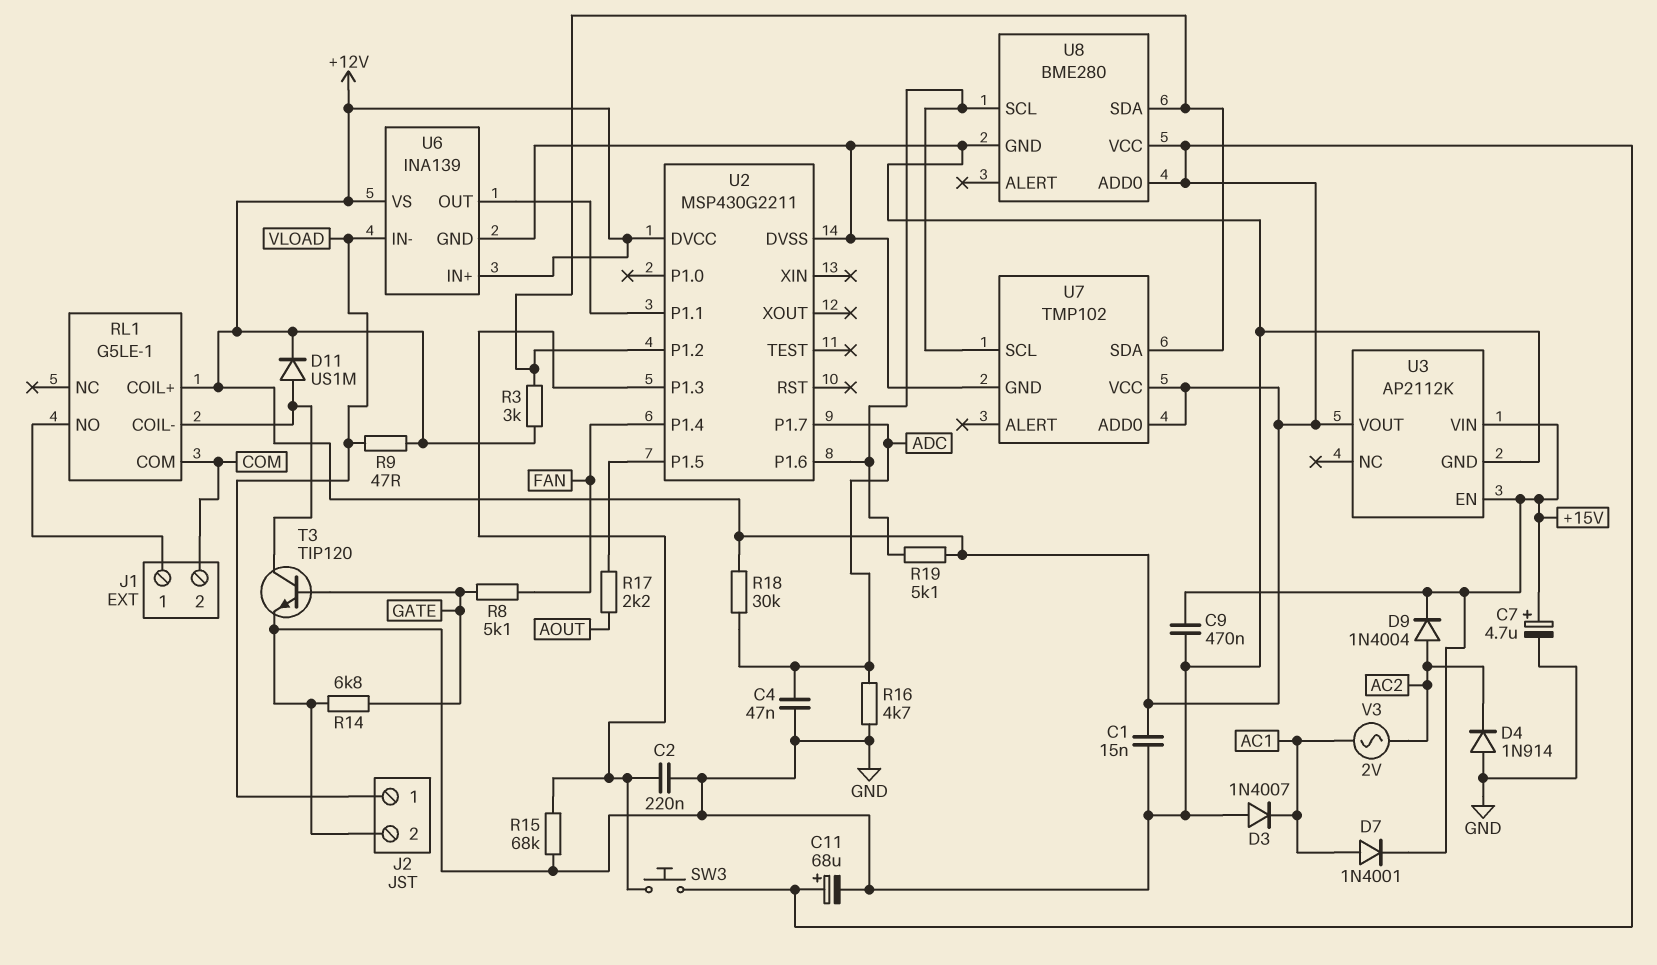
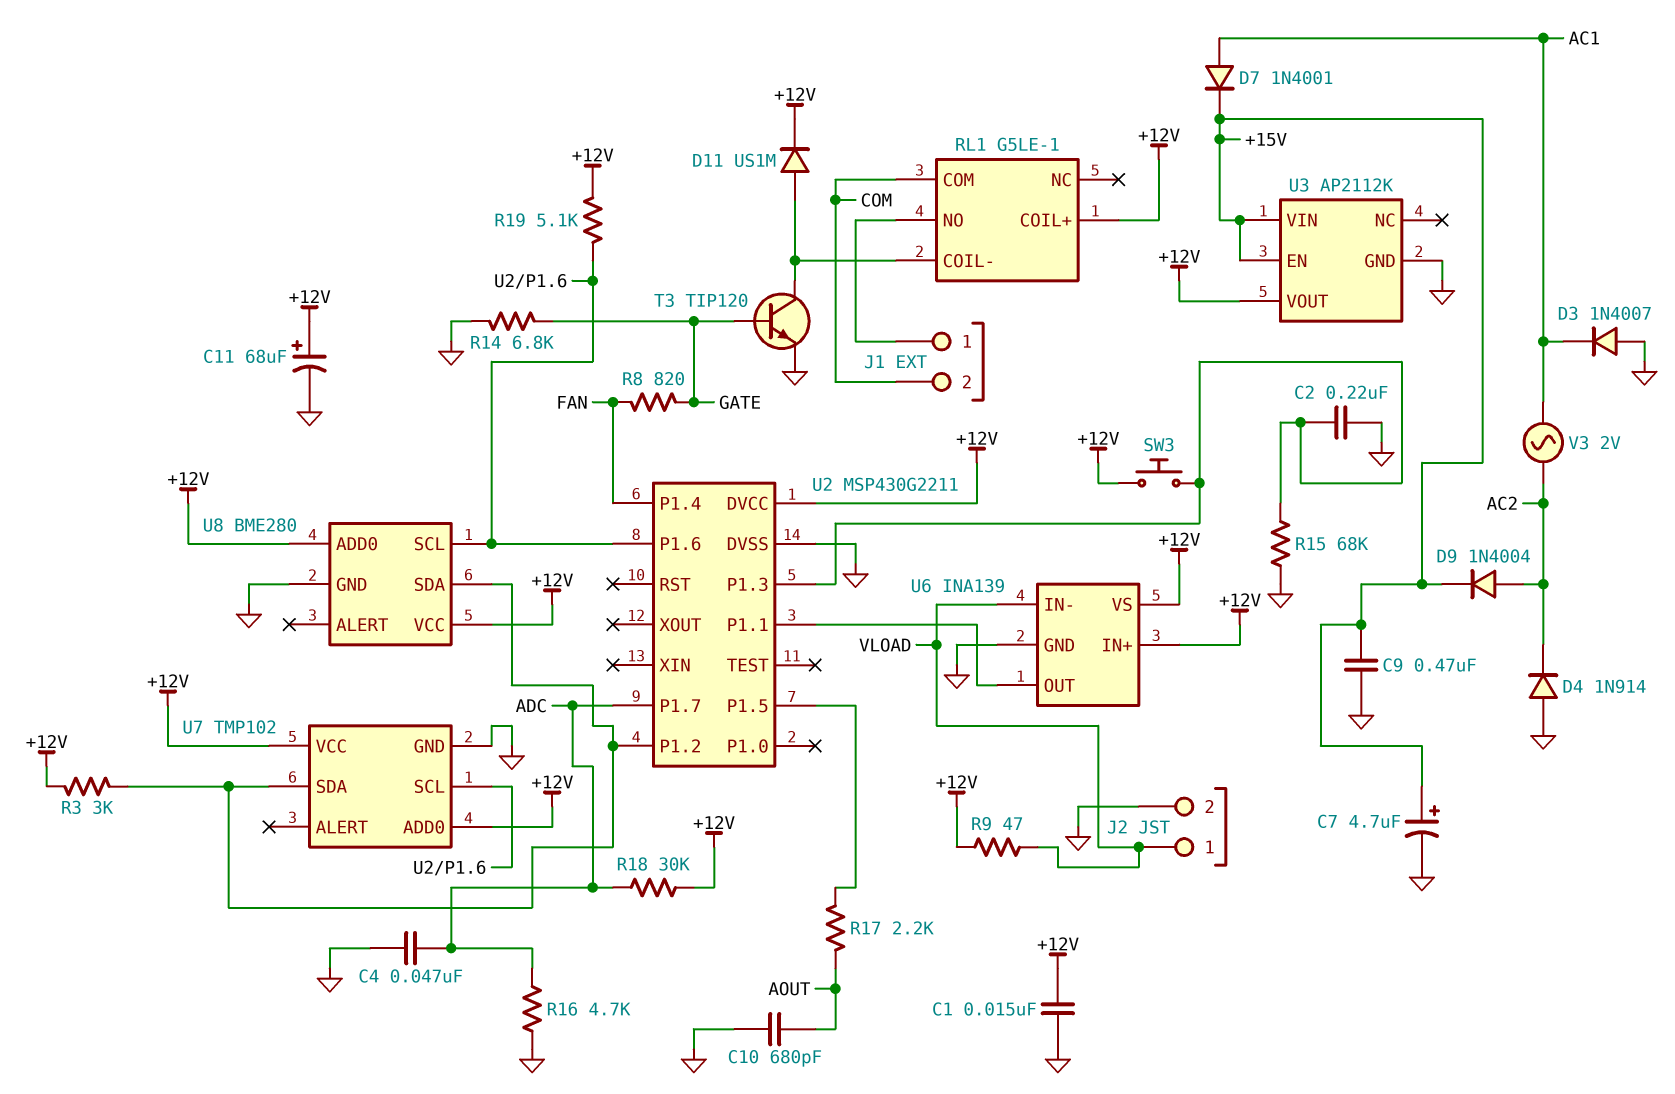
C10: none -> 680pF (AOUT, GND)
R8: 5.1k (FAN, GATE) -> 820 (FAN, GATE)

